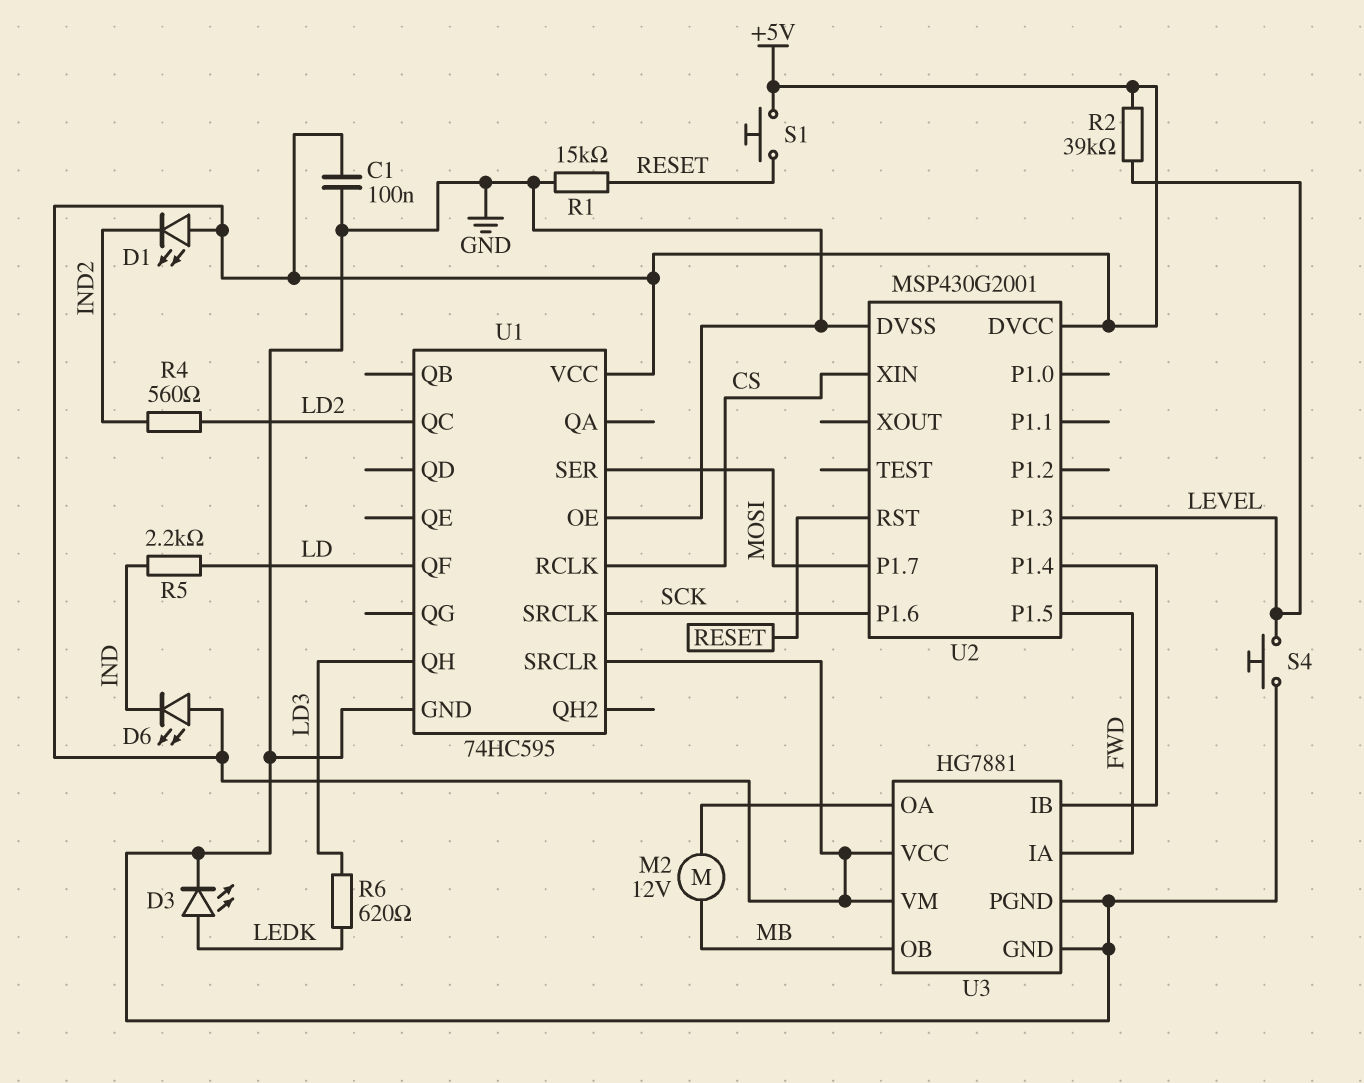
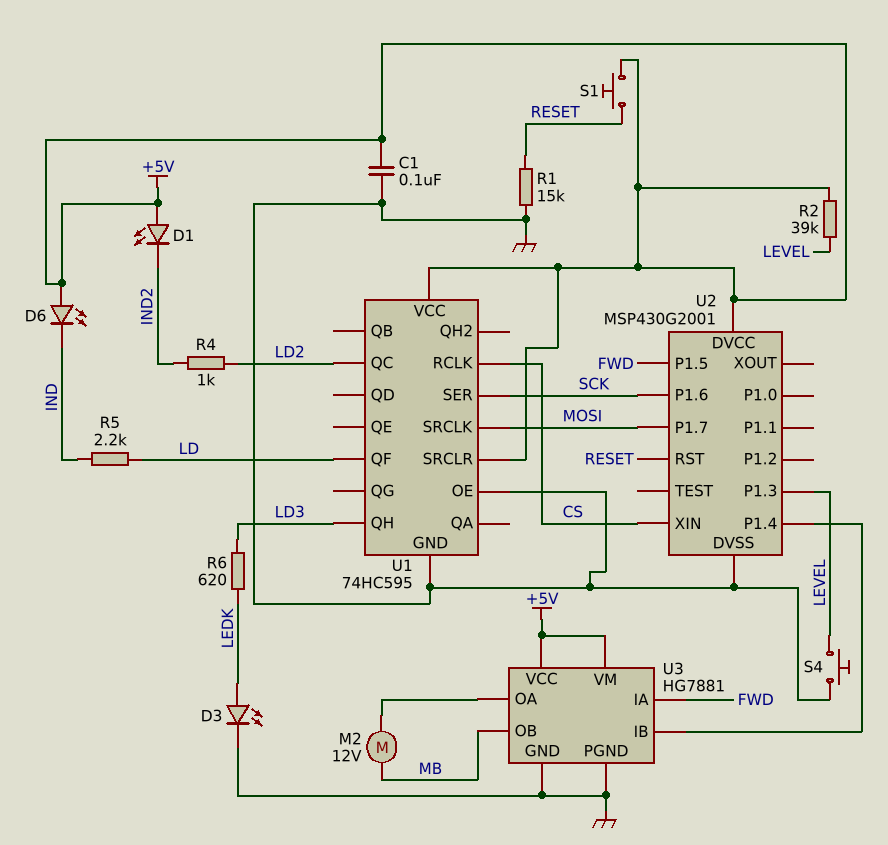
R4: 560 (IND2, LD2) -> 1k (IND2, LD2)
U1 pin SER: MOSI -> SCK
U1 pin SRCLK: SCK -> MOSI

